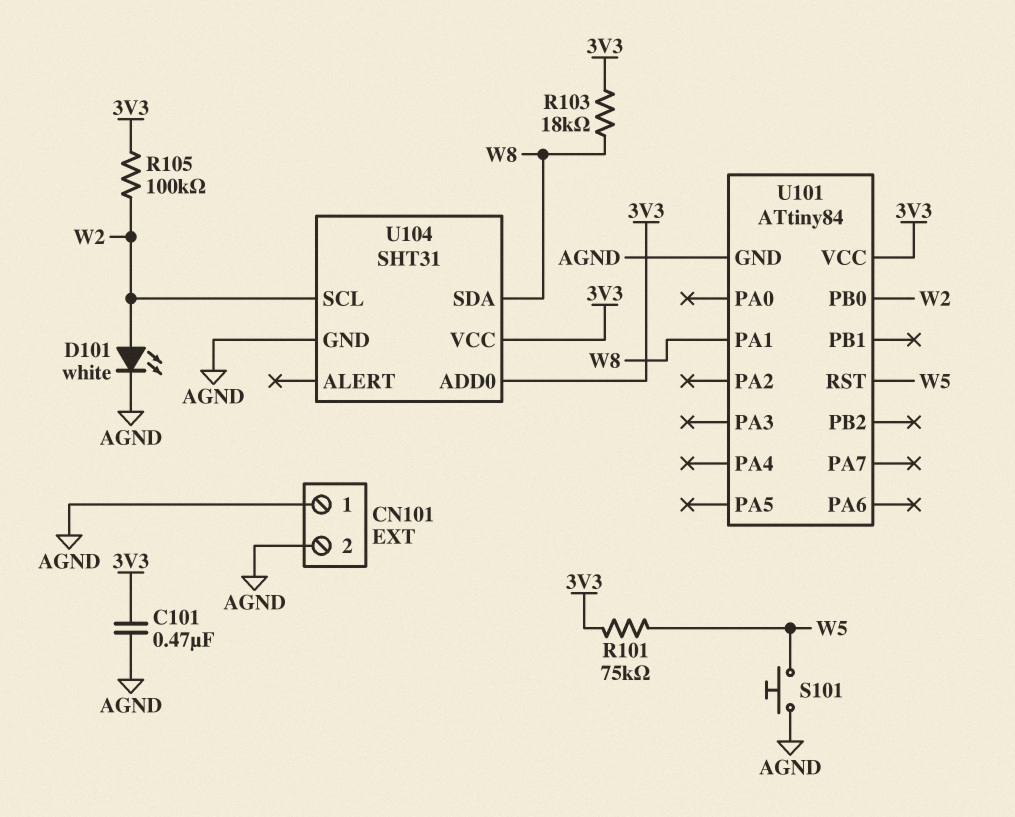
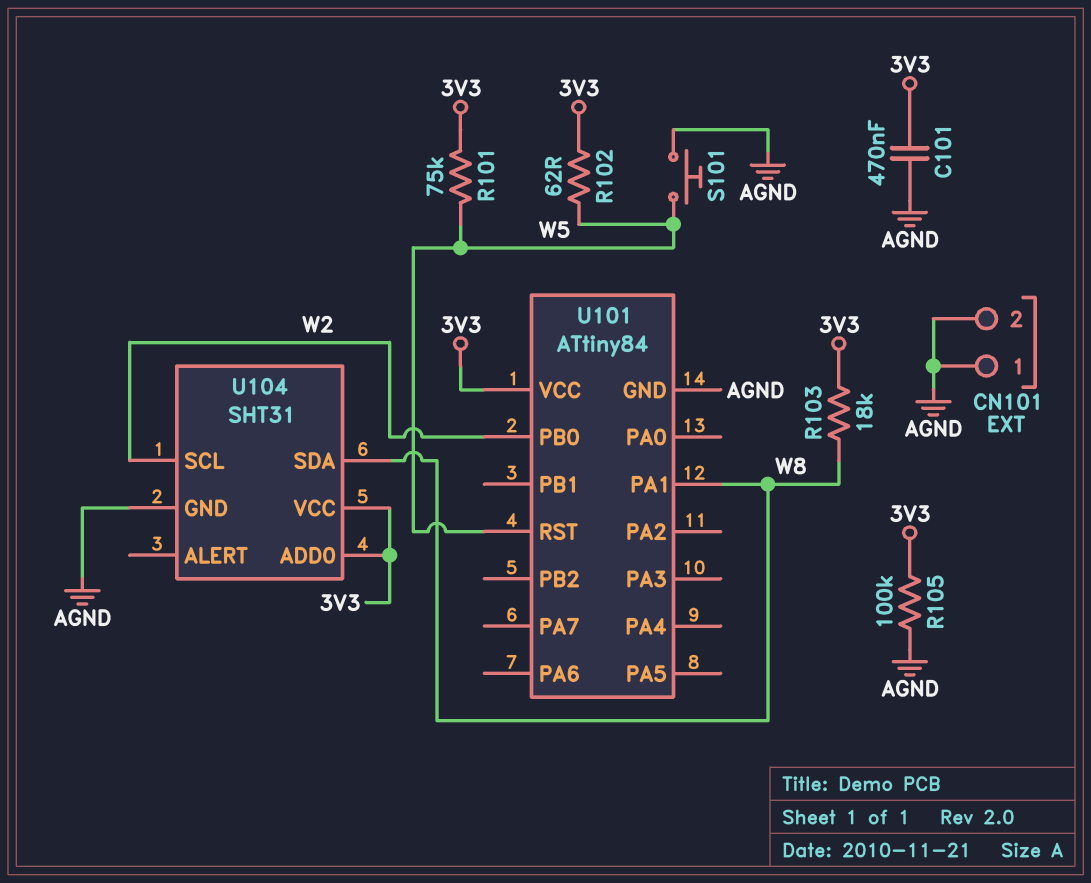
D101: LED white (A W2, K AGND) -> none
R102: none -> 62 (3V3, W5)
R105: 100k (3V3, W2) -> 100k (3V3, AGND)

